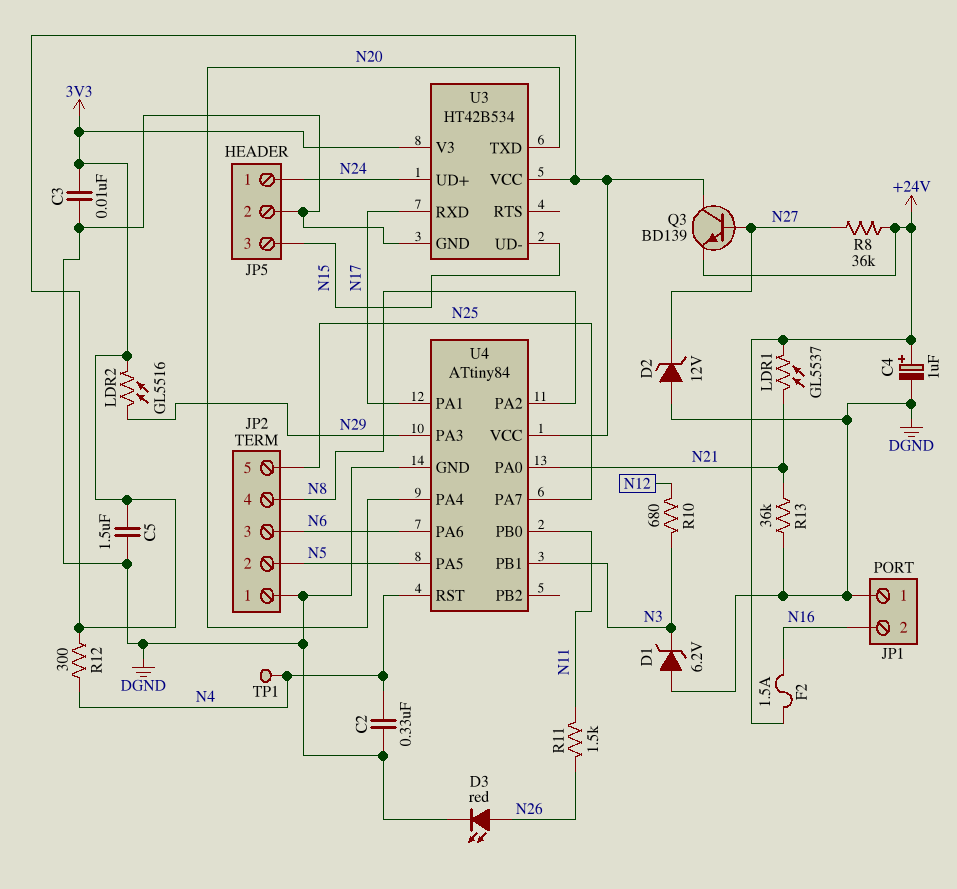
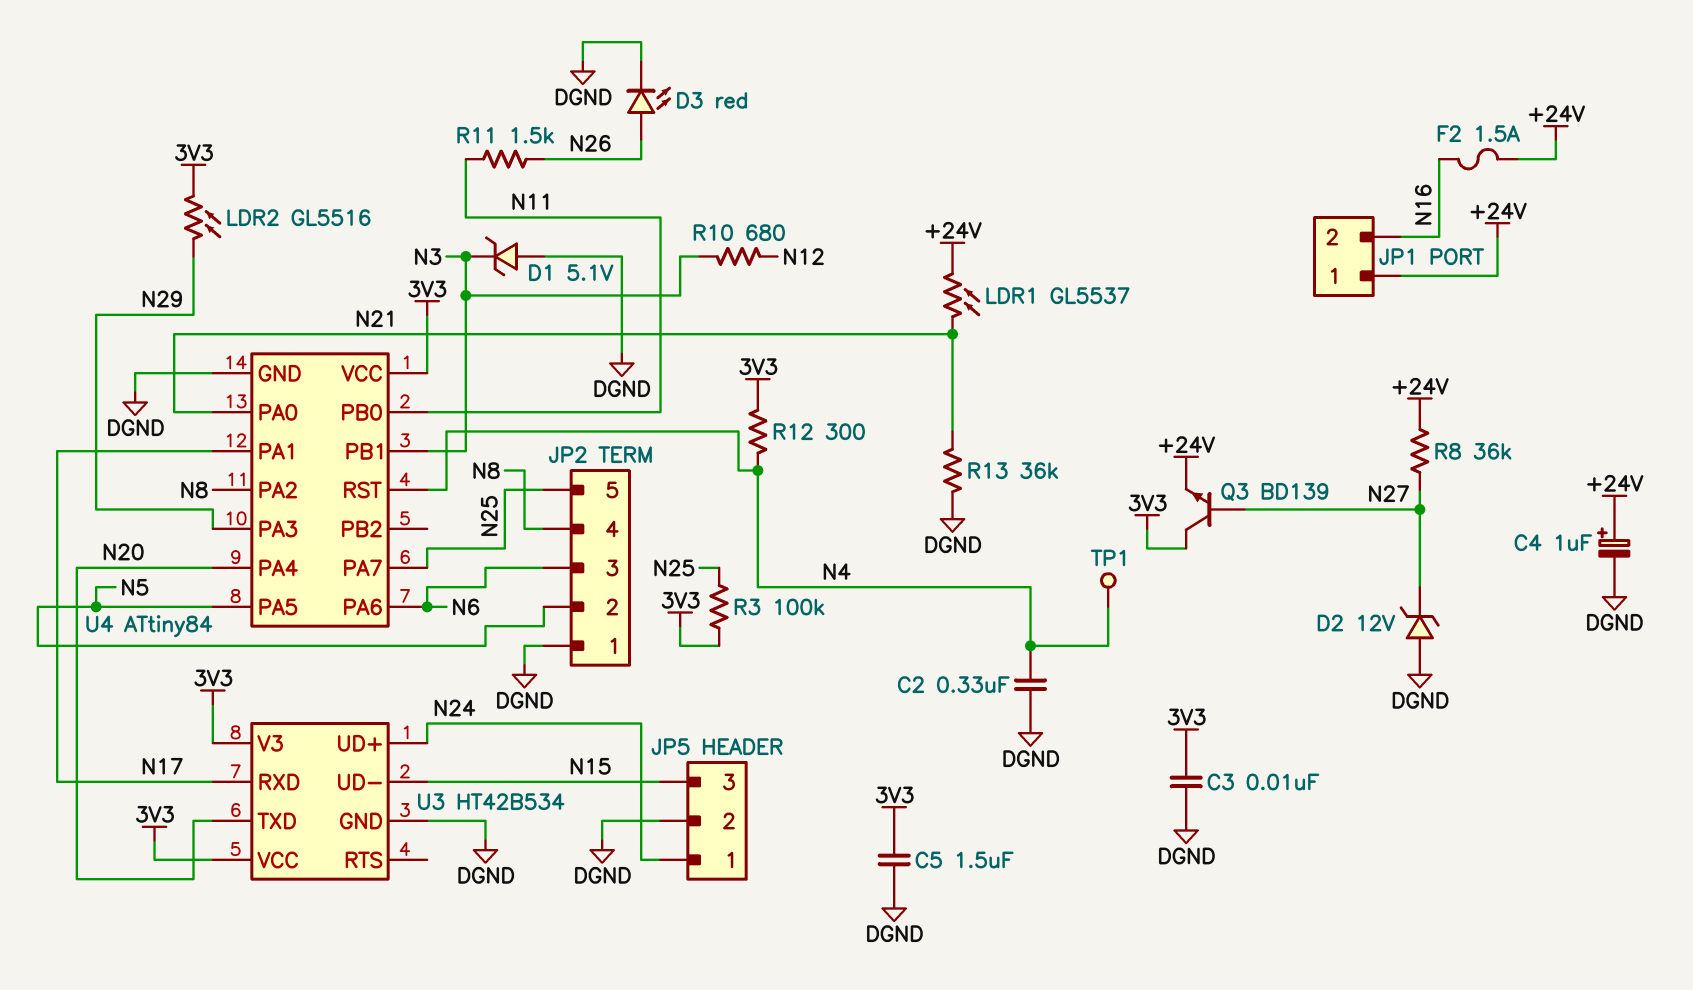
D1: zener 6.2V (A DGND, K N3) -> zener 5.1V (A DGND, K N3)
JP1 pin 1: DGND -> +24V
R3: none -> 100k (3V3, N25)

